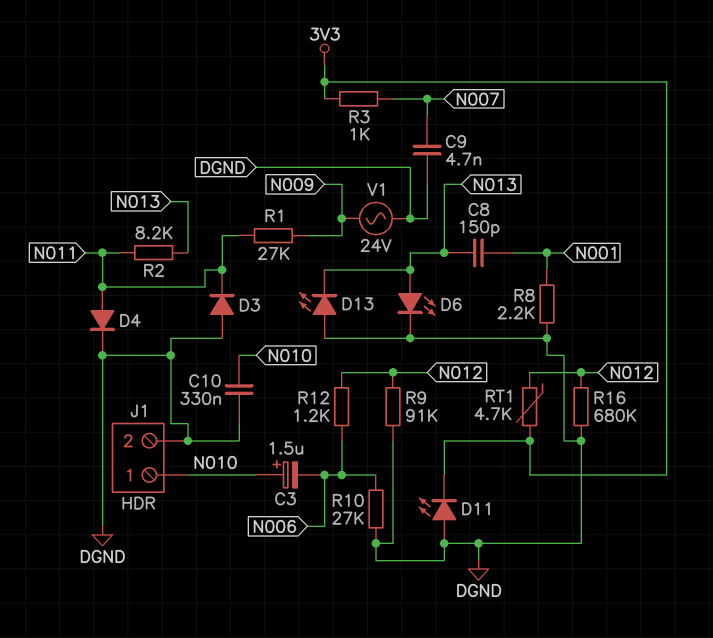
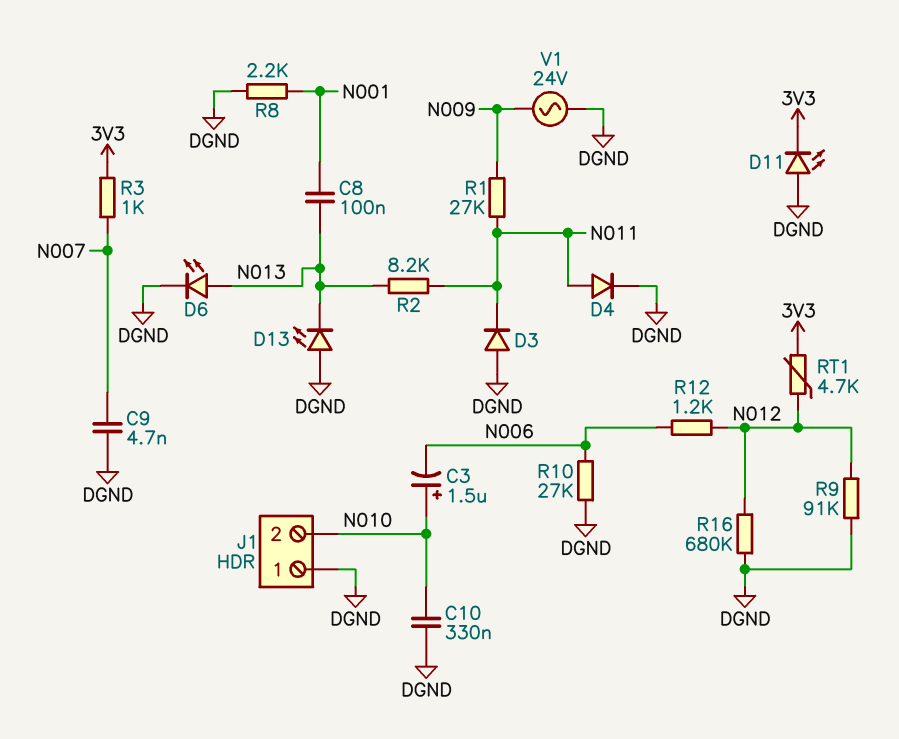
C8: 150pF (N001, N013) -> 100nF (N001, N013)
J1 pin 1: N010 -> DGND
J1 pin 2: DGND -> N010

